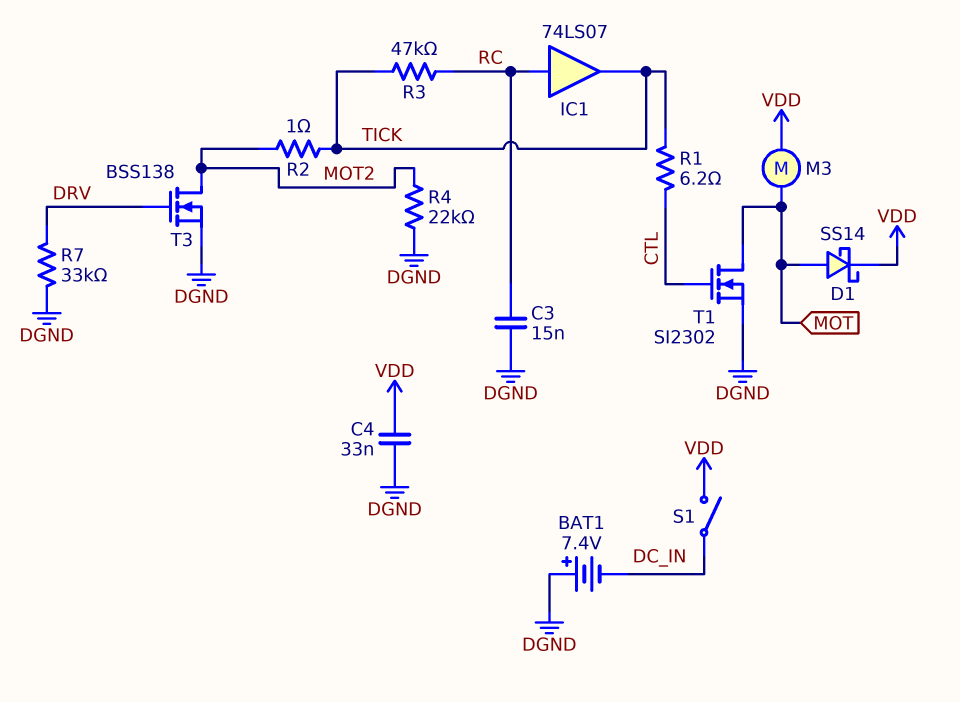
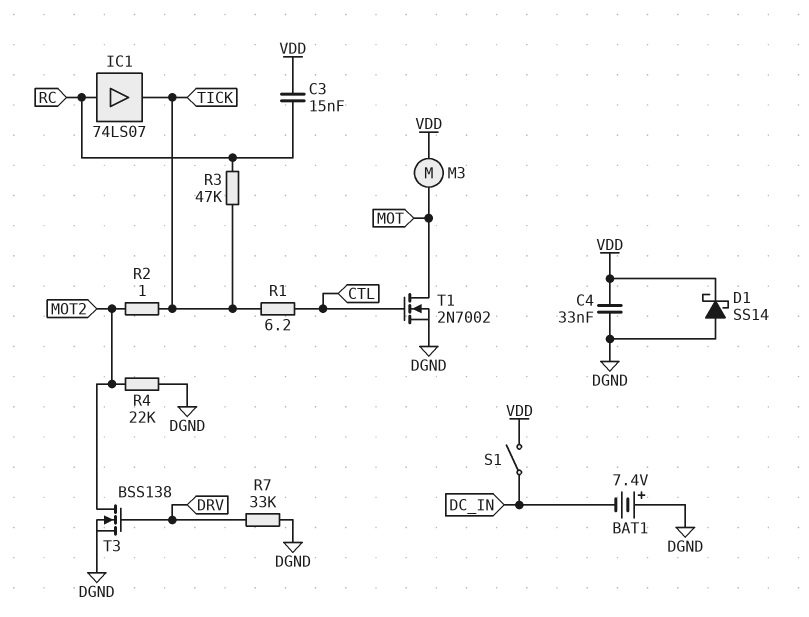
C3: 15nF (DGND, RC) -> 15nF (RC, VDD)
D1: schottky SS14 (A MOT, K VDD) -> schottky SS14 (A DGND, K VDD)
T1: NMOS SI2302 (G CTL, D MOT, S DGND) -> NMOS 2N7002 (G CTL, D MOT, S DGND)

